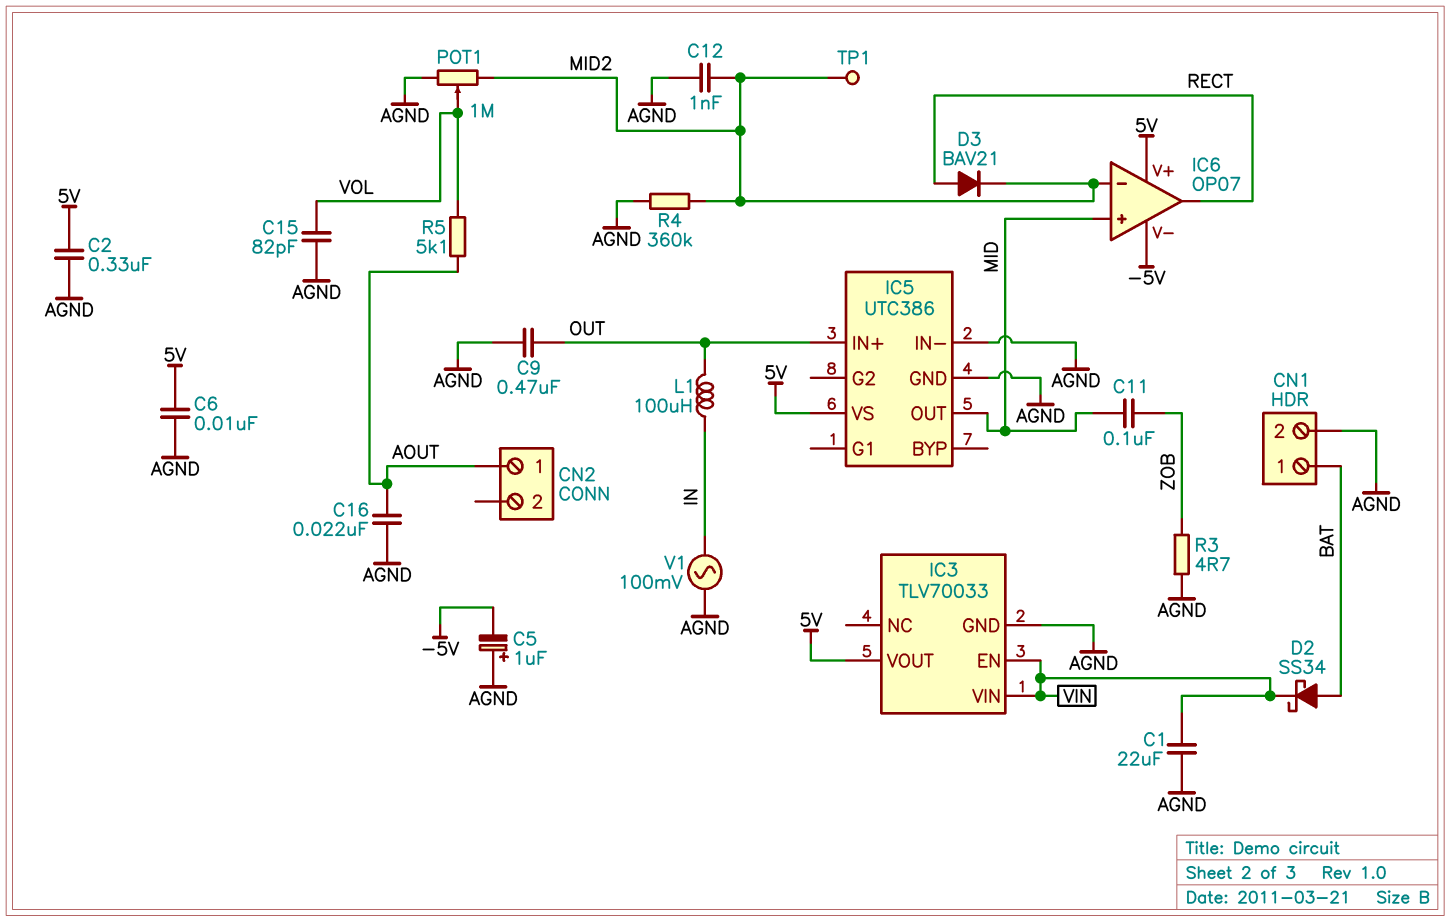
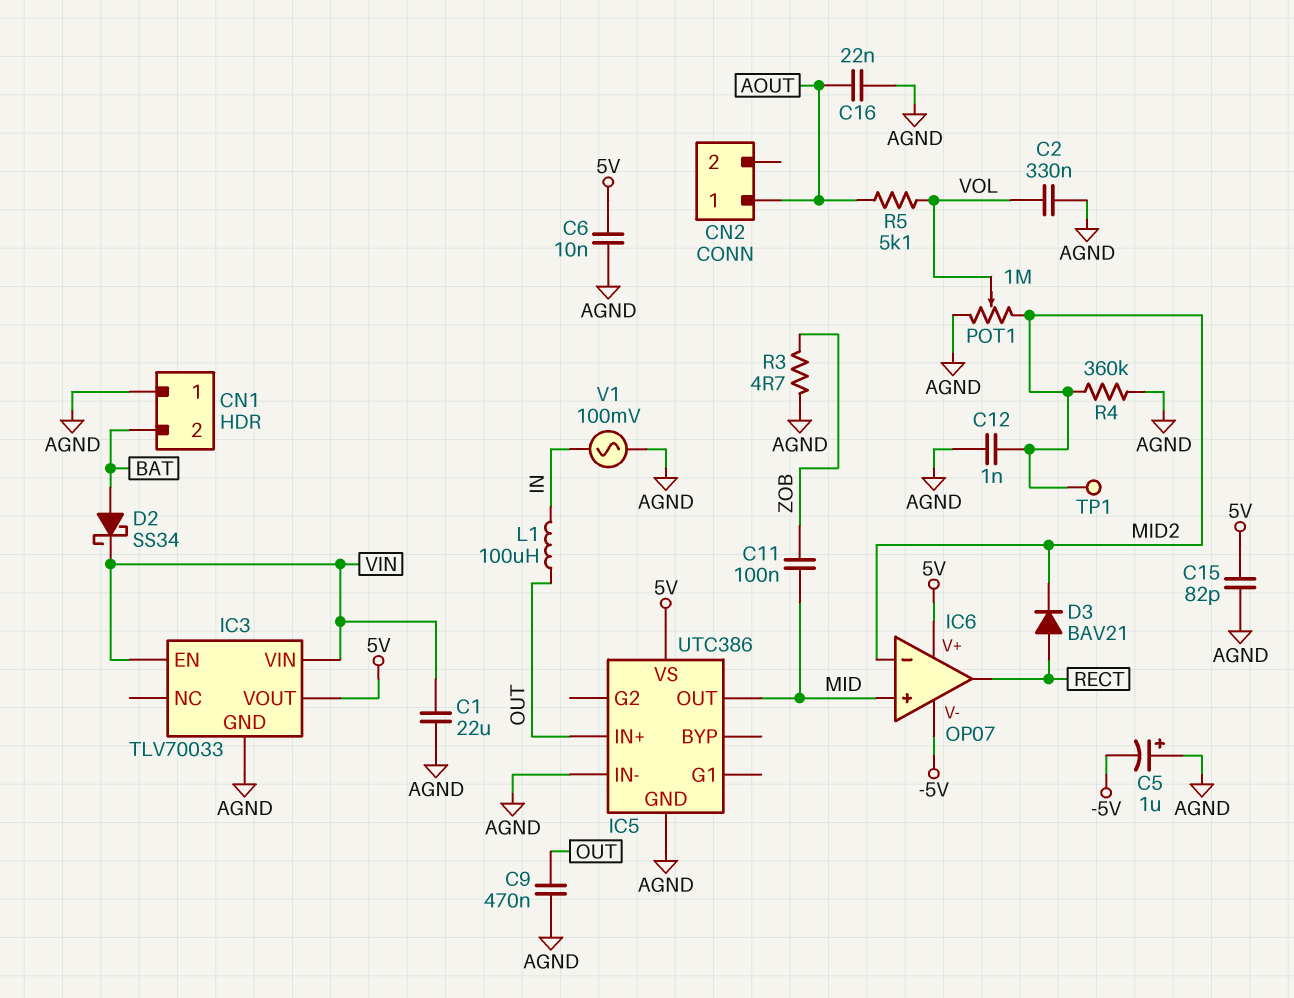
C2: 330nF (5V, AGND) -> 330nF (AGND, VOL)
C15: 82pF (AGND, VOL) -> 82pF (5V, AGND)
CN1 pin 1: BAT -> AGND
CN1 pin 2: AGND -> BAT

